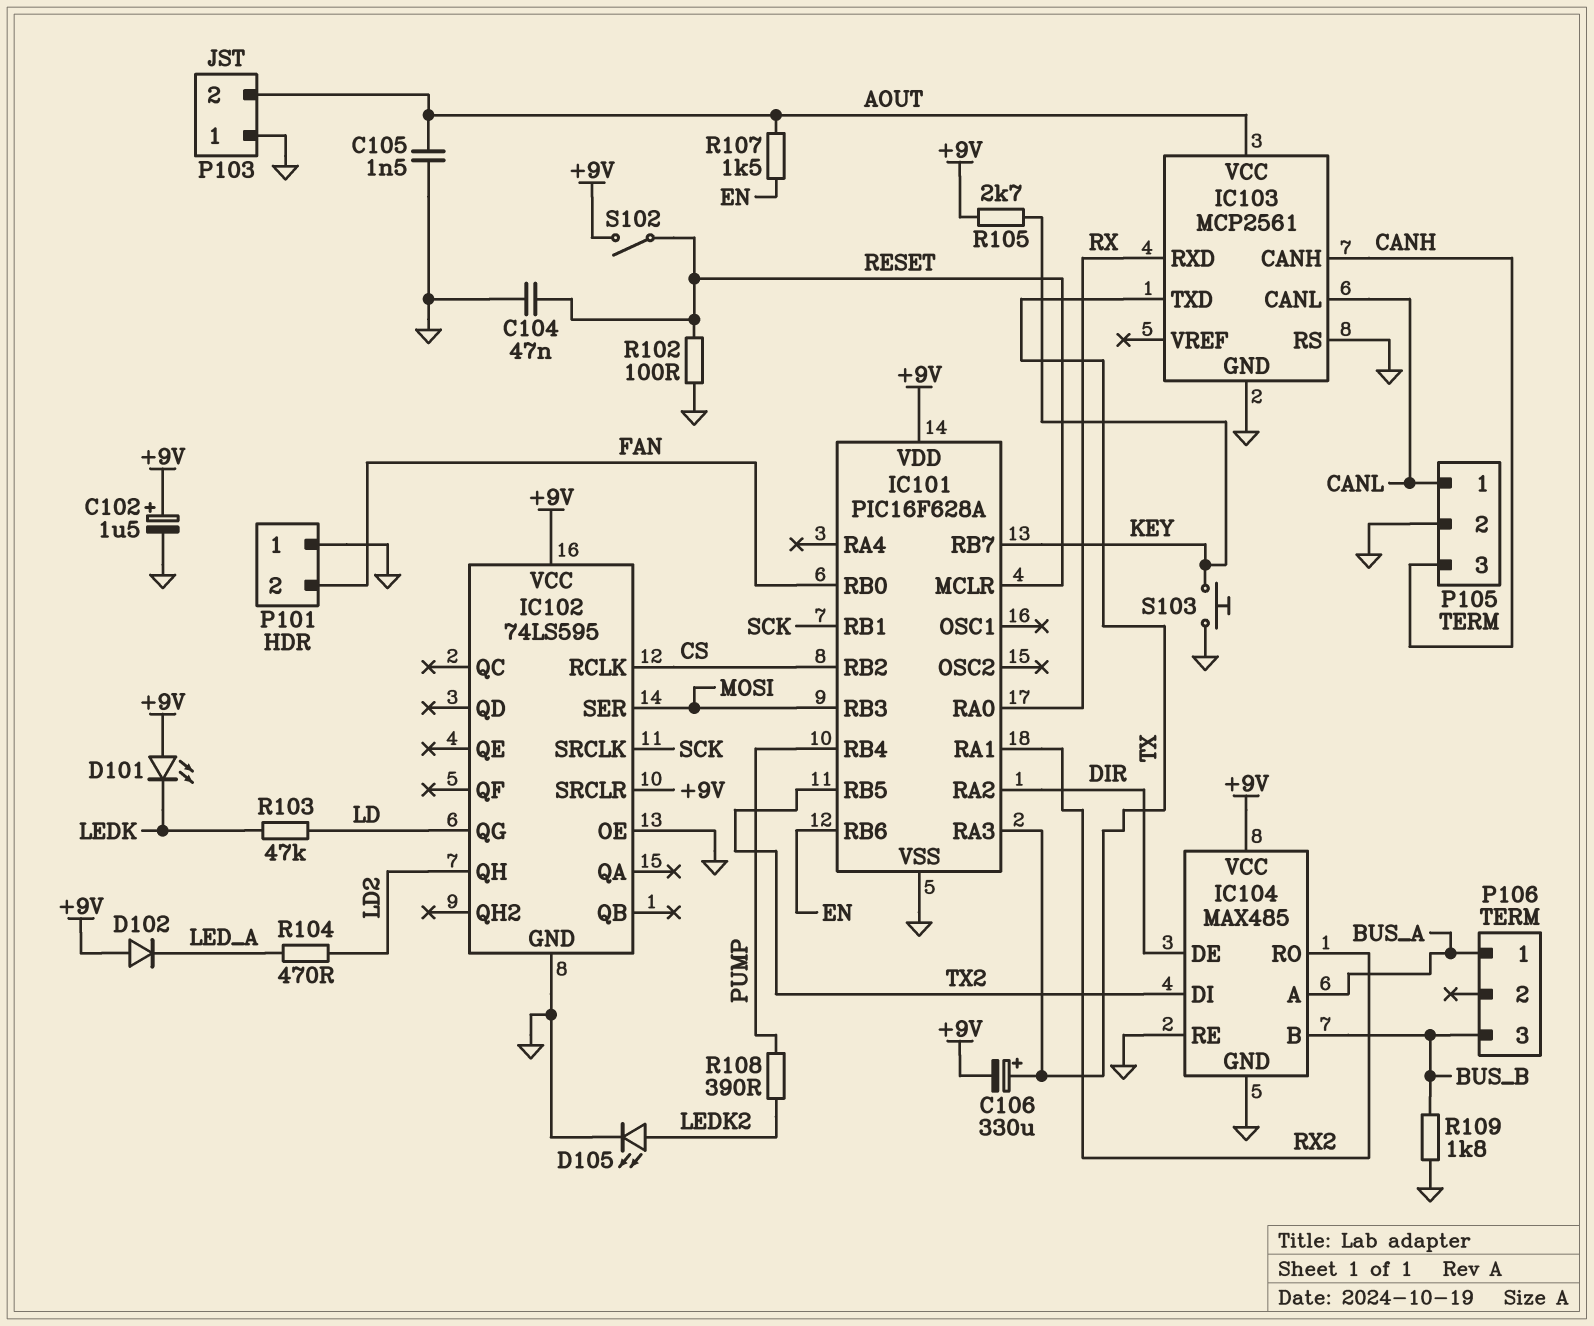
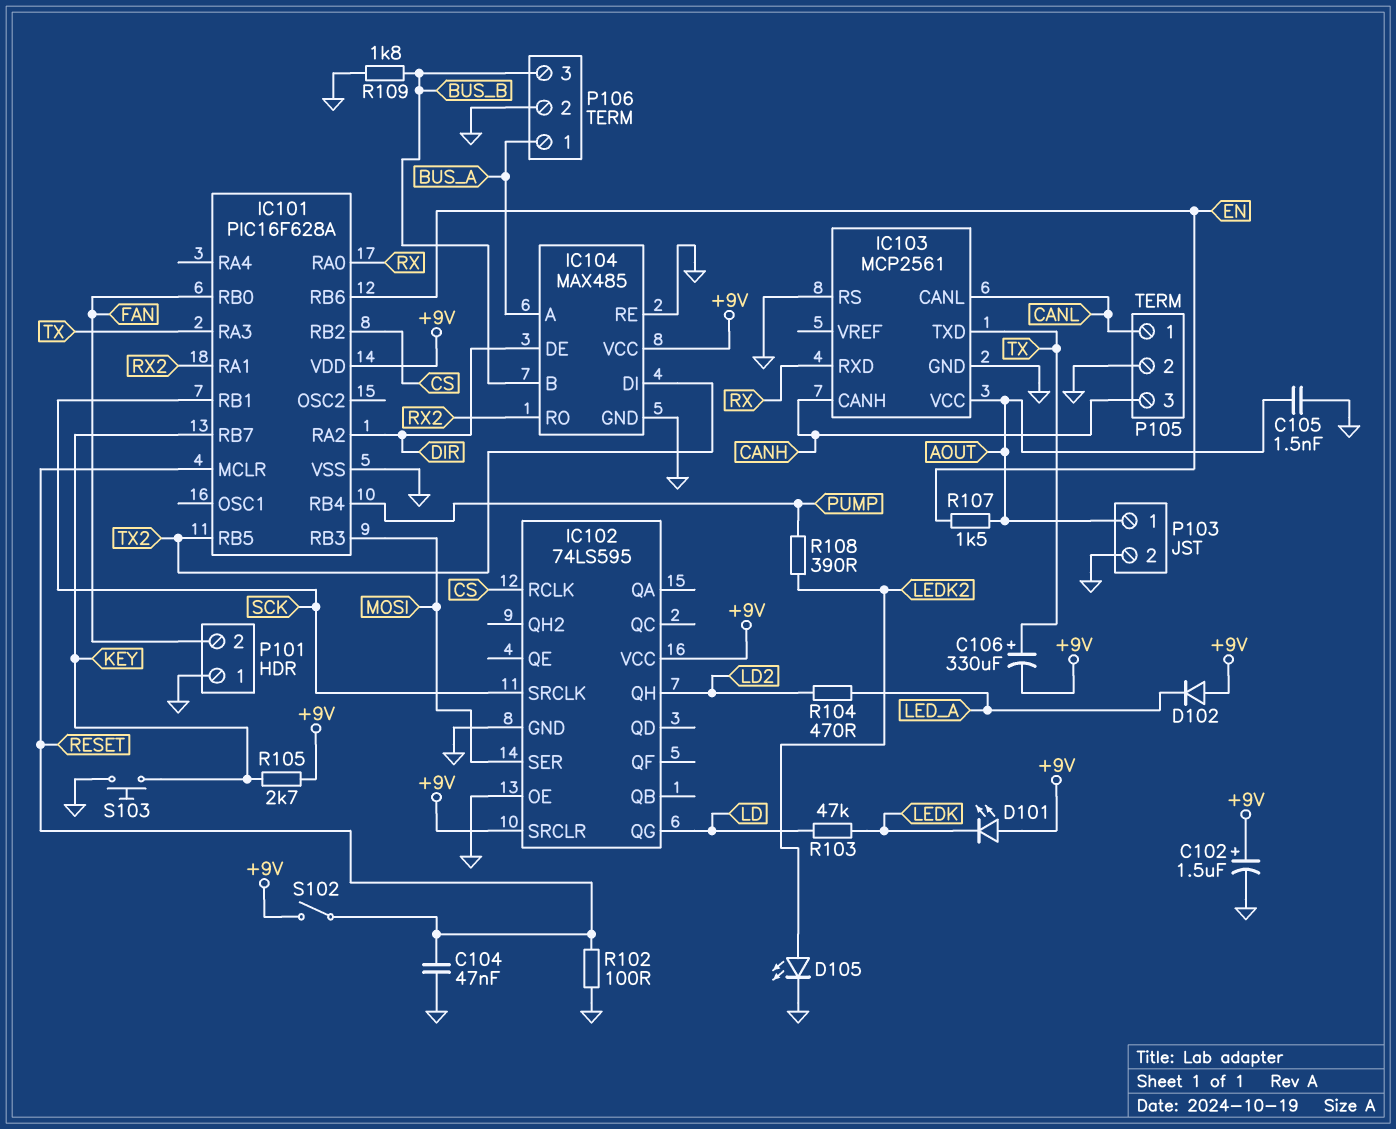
P103 pin 1: GND -> AOUT
P103 pin 2: AOUT -> GND
P106 pin 2: none -> GND

